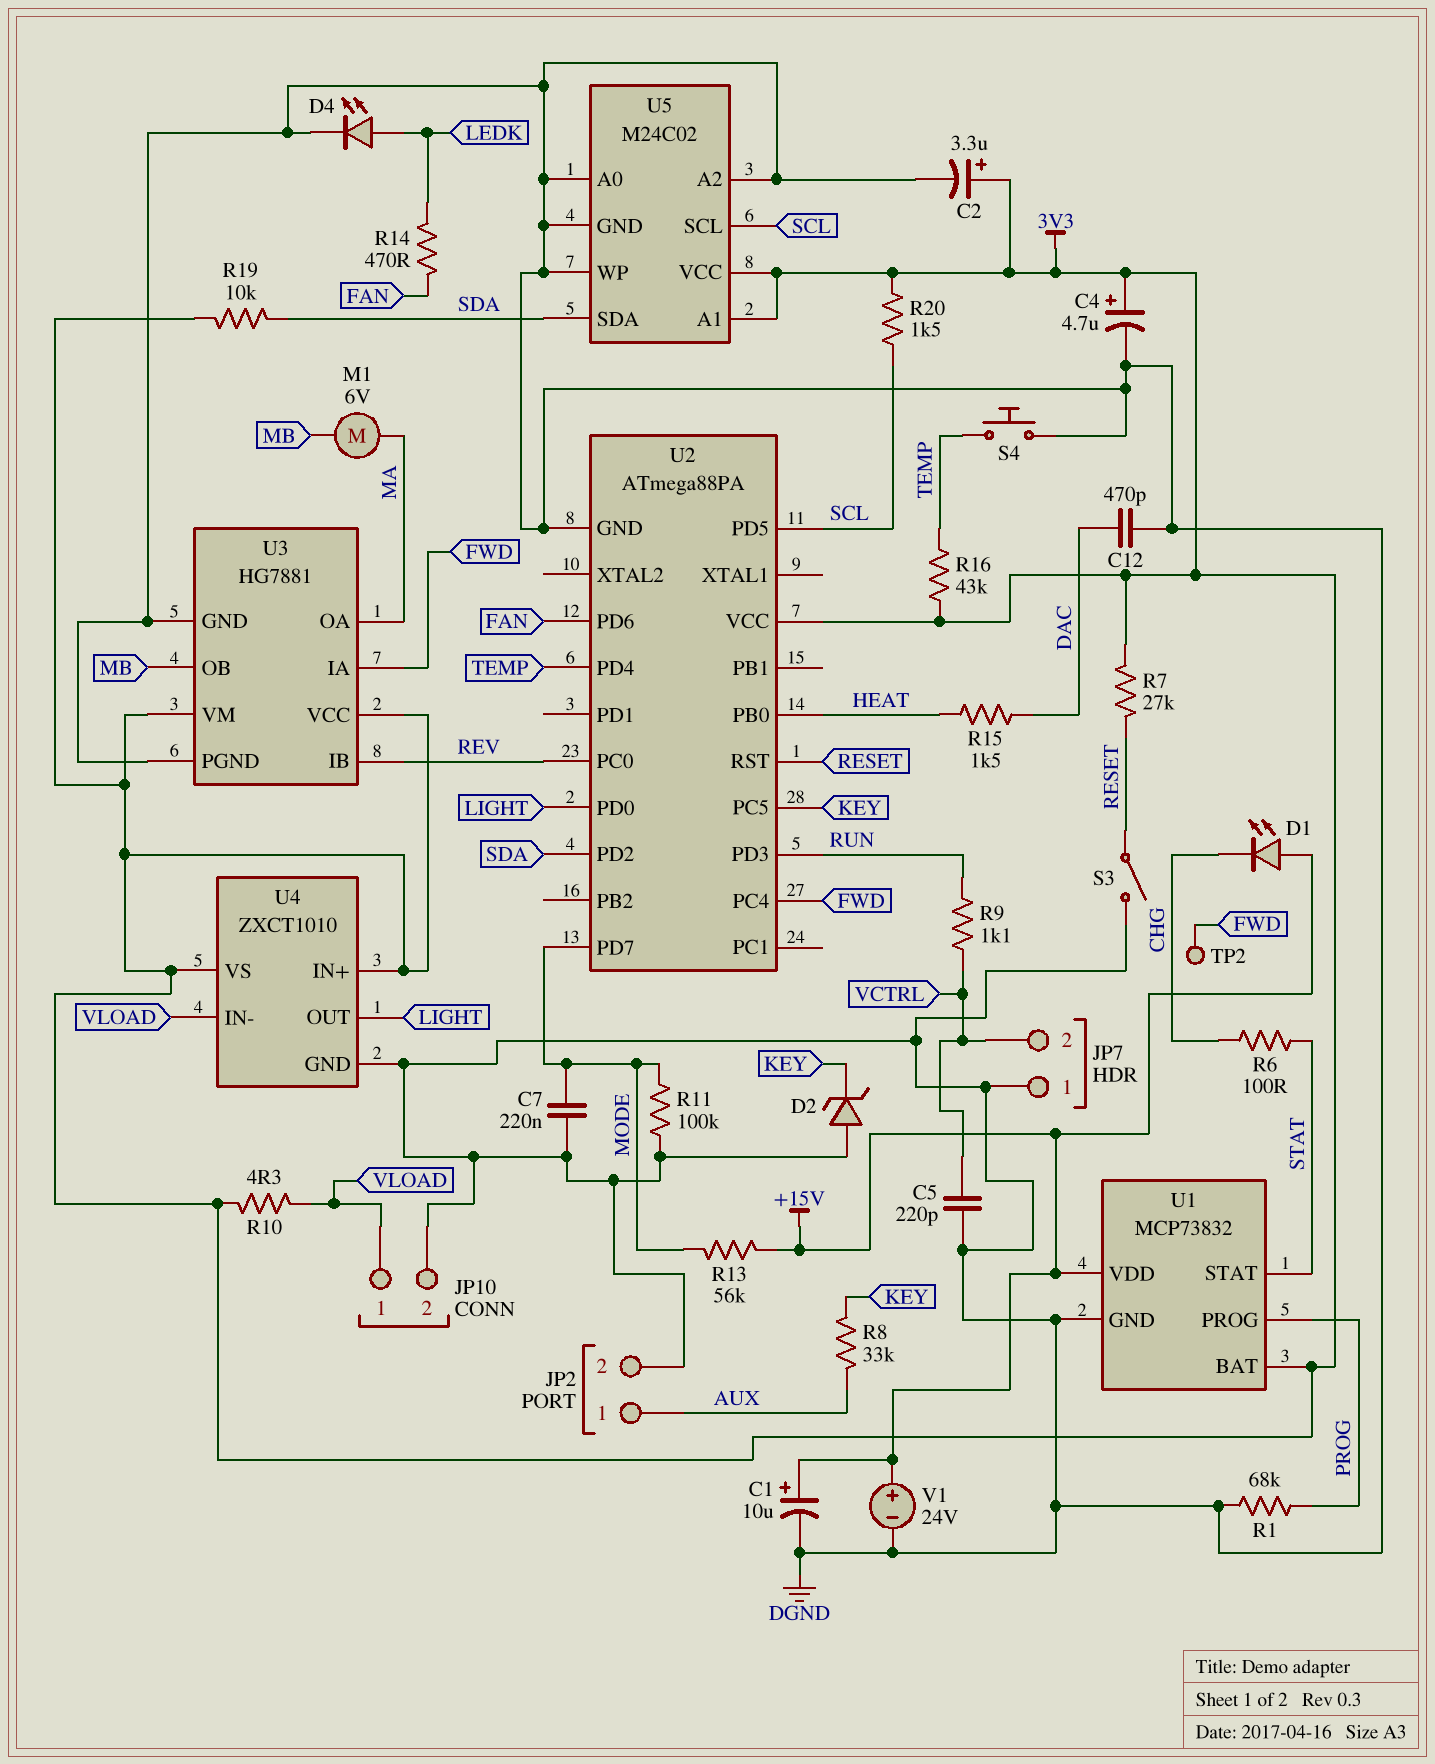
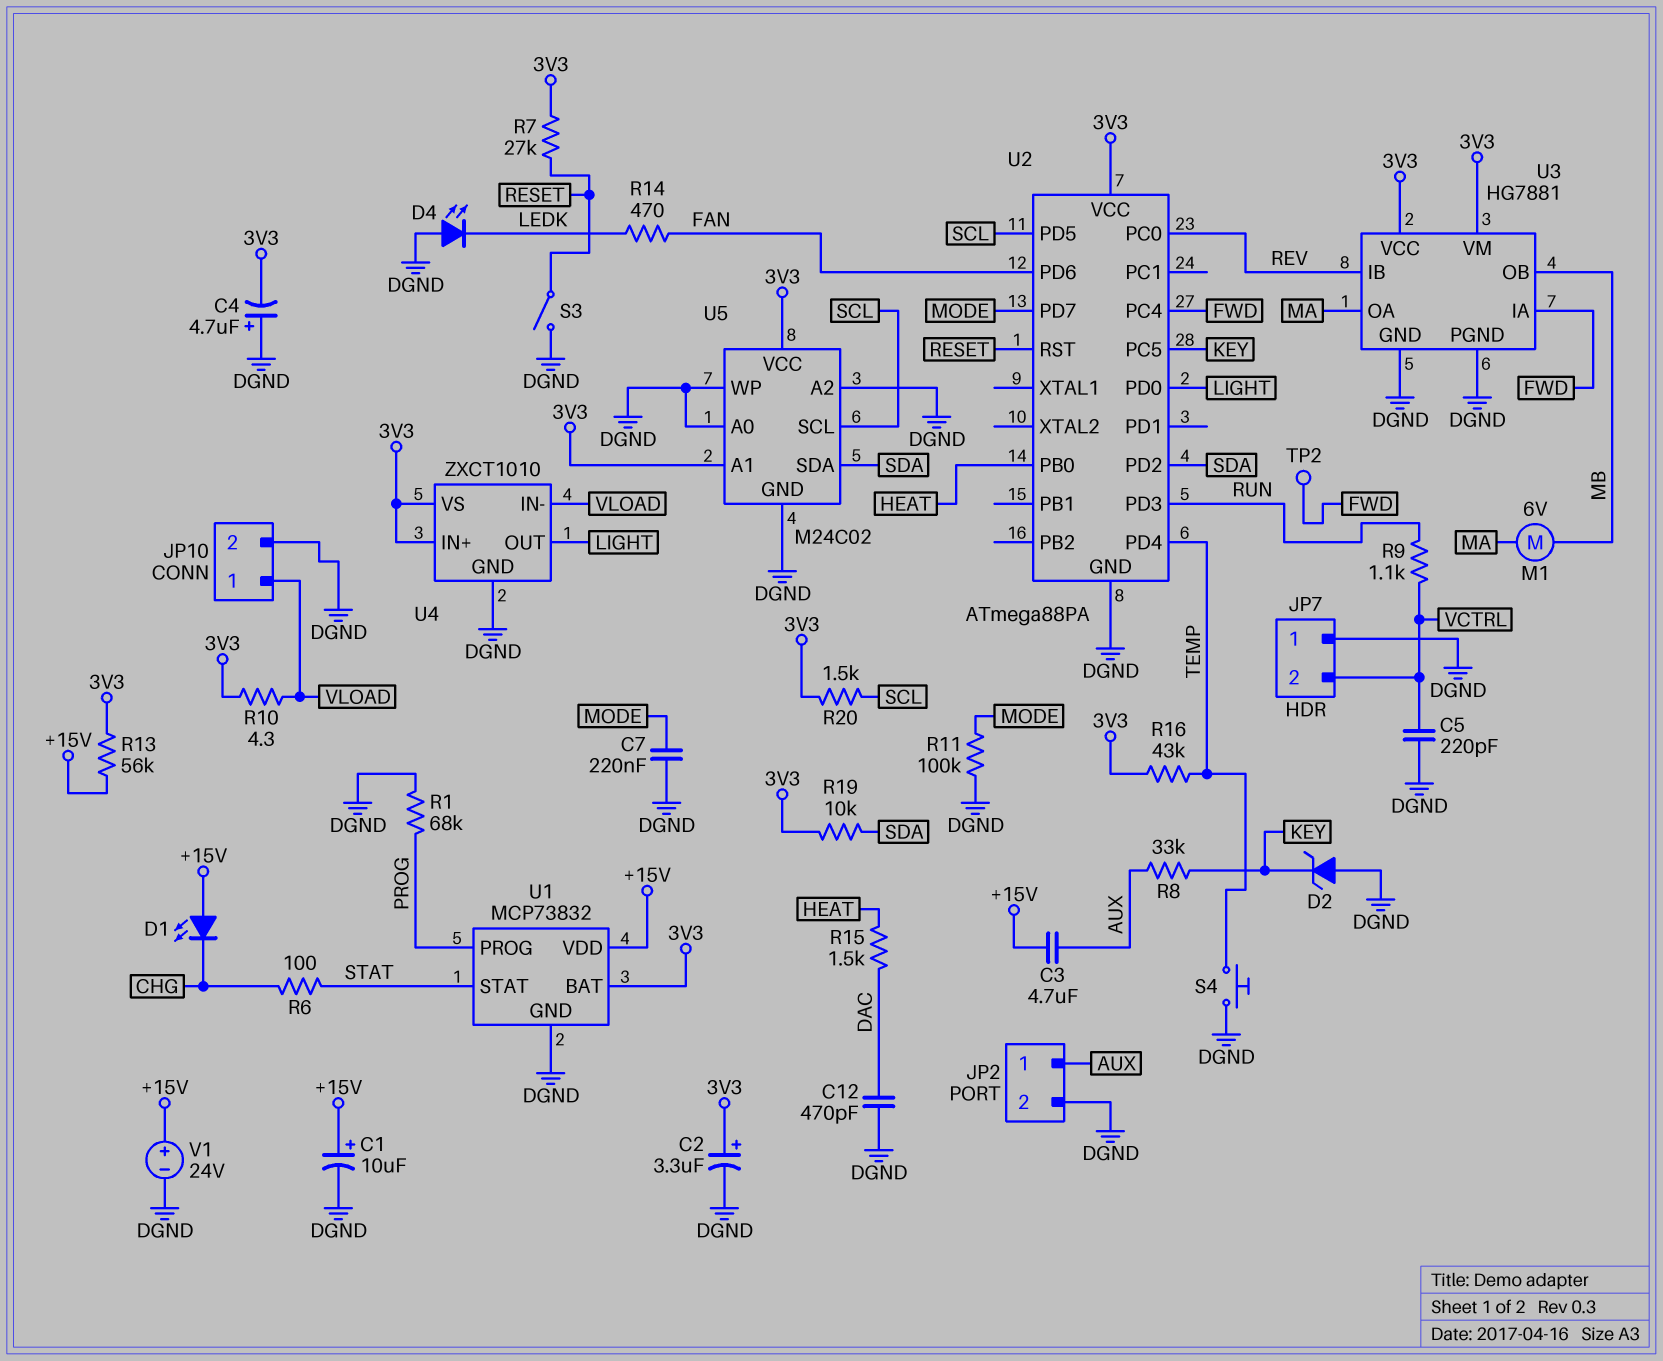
C3: none -> 4.7uF (+15V, AUX)
C4: 4.7uF (plus 3V3, minus DGND) -> 4.7uF (plus DGND, minus 3V3)
D4: LED (A LEDK, K DGND) -> LED (A DGND, K LEDK)
R13: 56k (+15V, MODE) -> 56k (+15V, 3V3)

